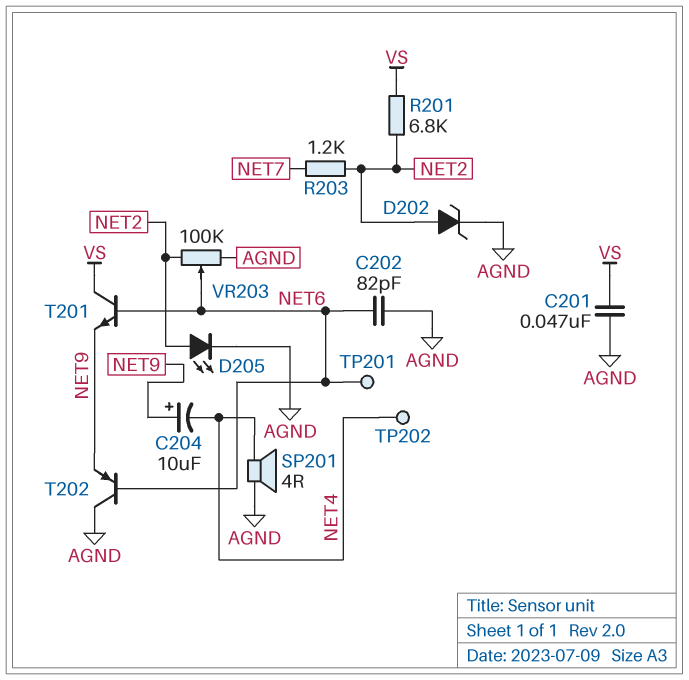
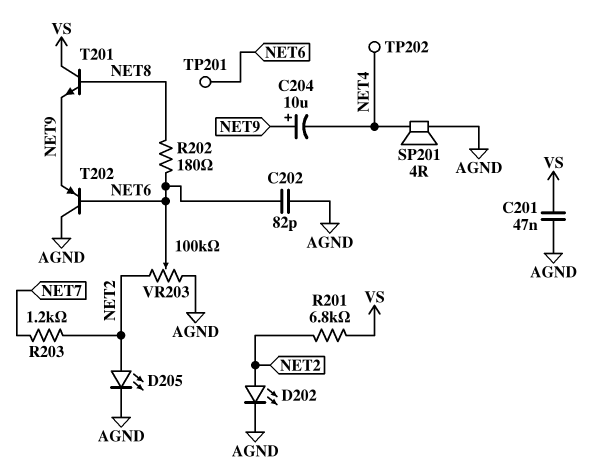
D202: zener (A NET2, K AGND) -> LED (A NET2, K AGND)
R202: none -> 180 (NET6, NET8)
T201: NPN (B NET6, C VS, E NET9) -> NPN (B NET8, C VS, E NET9)

